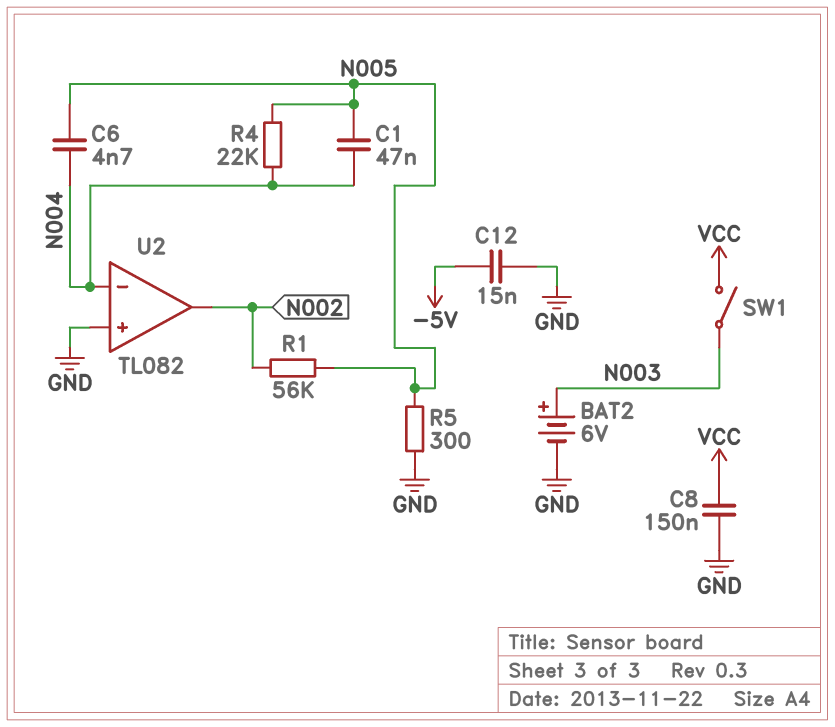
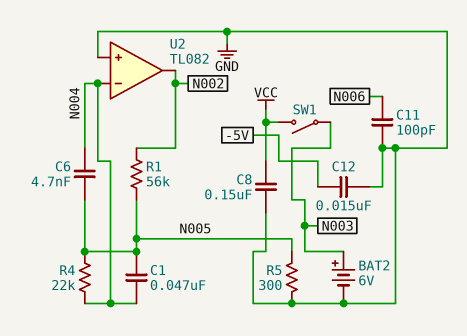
C11: none -> 100pF (GND, N006)

